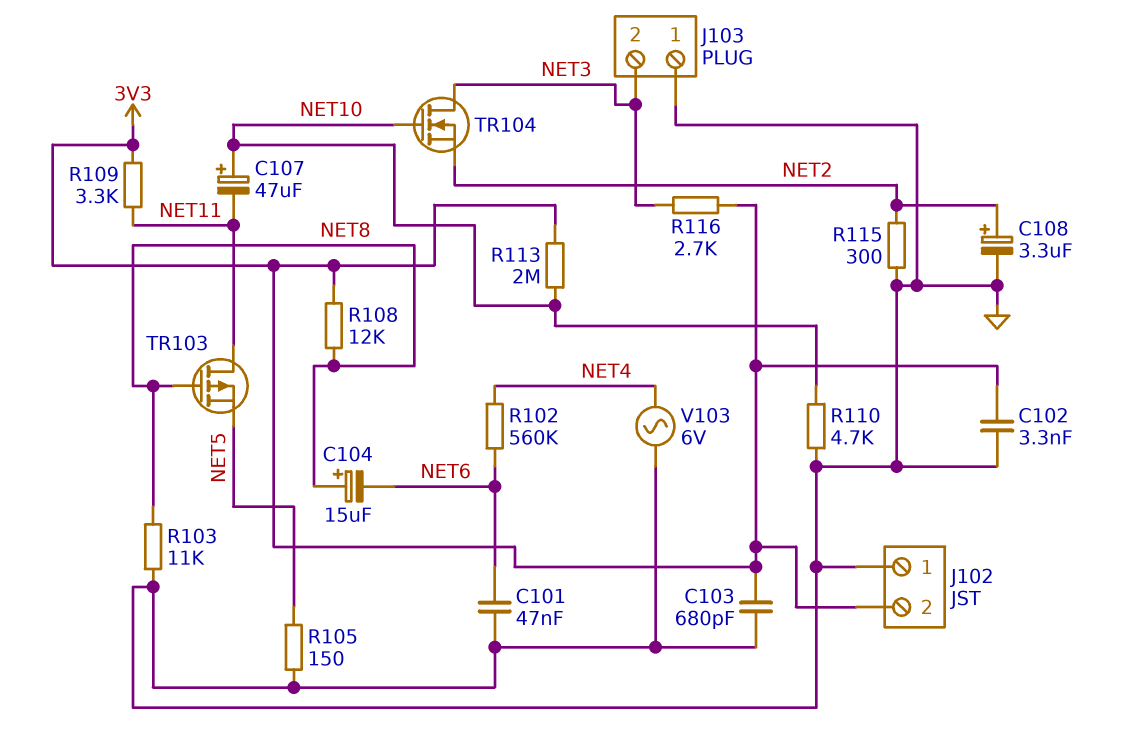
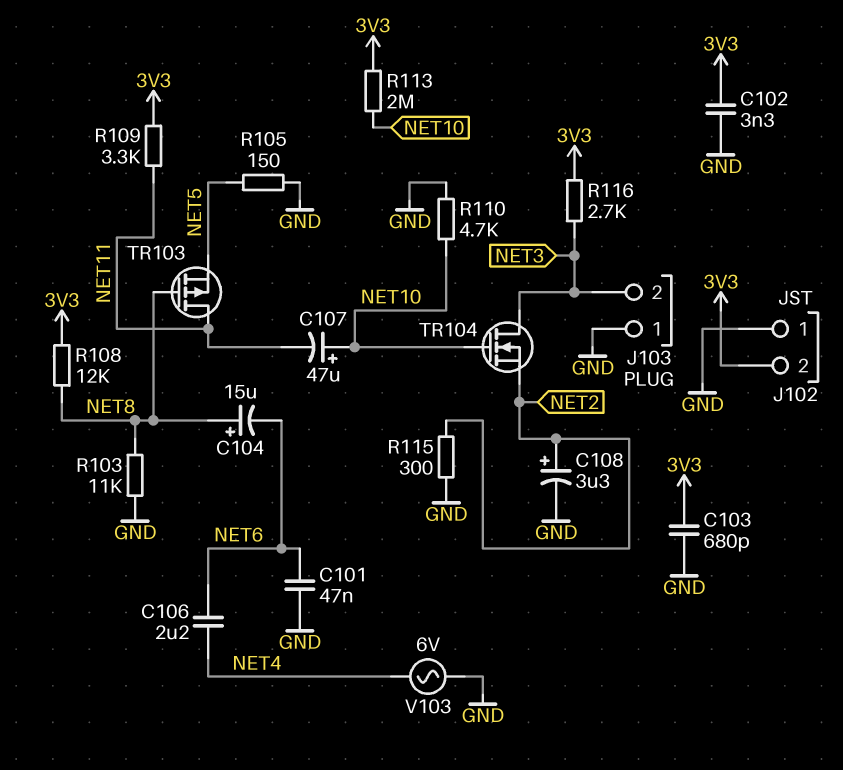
C106: none -> 2.2uF (NET4, NET6)
R102: 560k (NET4, NET6) -> none

